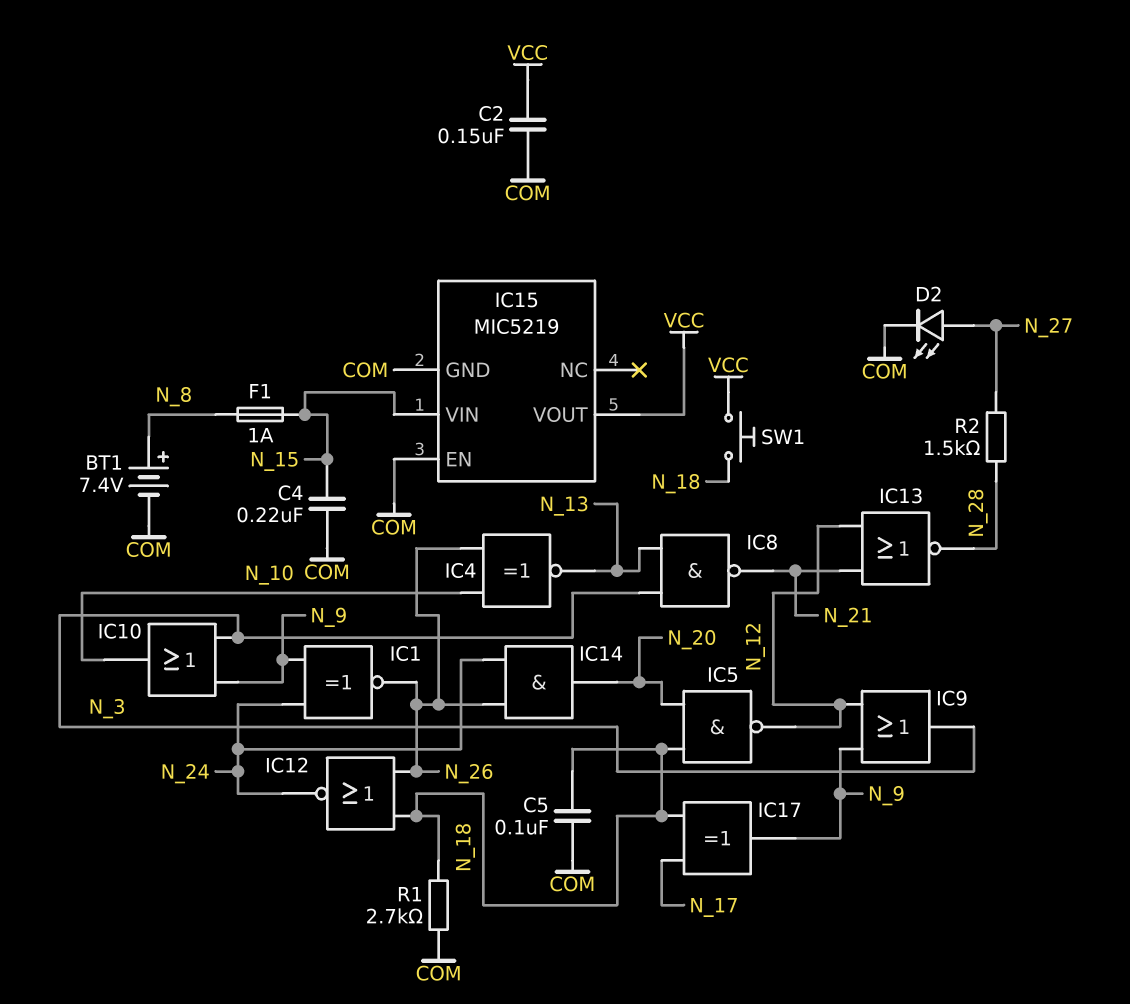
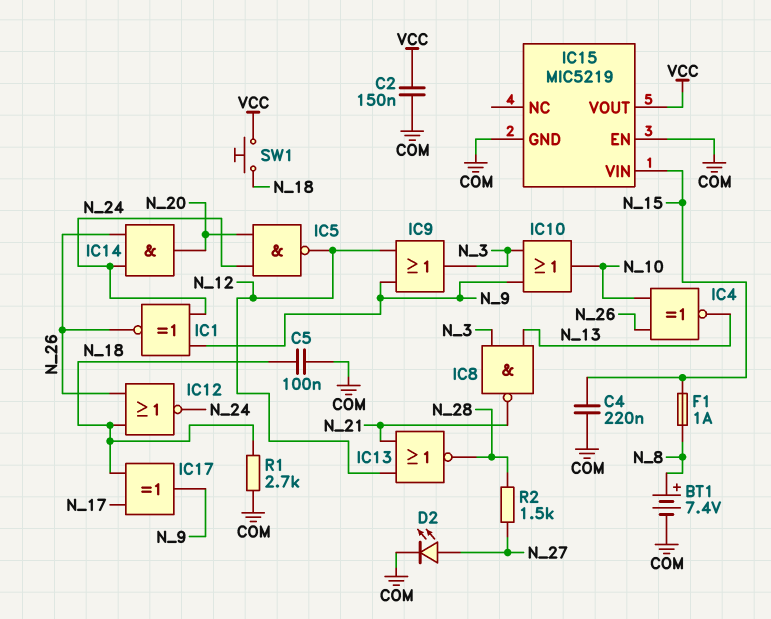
IC5: NAND (in N_18, in N_20, out N_12) -> NAND (in N_20, in N_24, out N_12)

